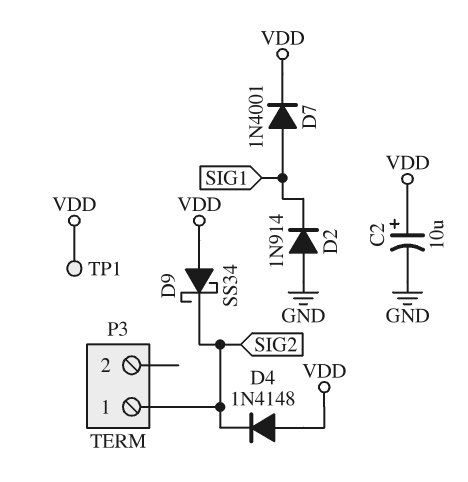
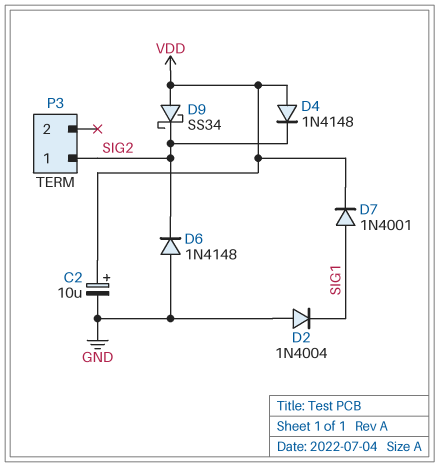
D2: diode 1N914 (A GND, K SIG1) -> diode 1N4004 (A GND, K SIG1)
D6: none -> diode 1N4148 (A GND, K SIG2)
TP1: test point (VDD) -> none

